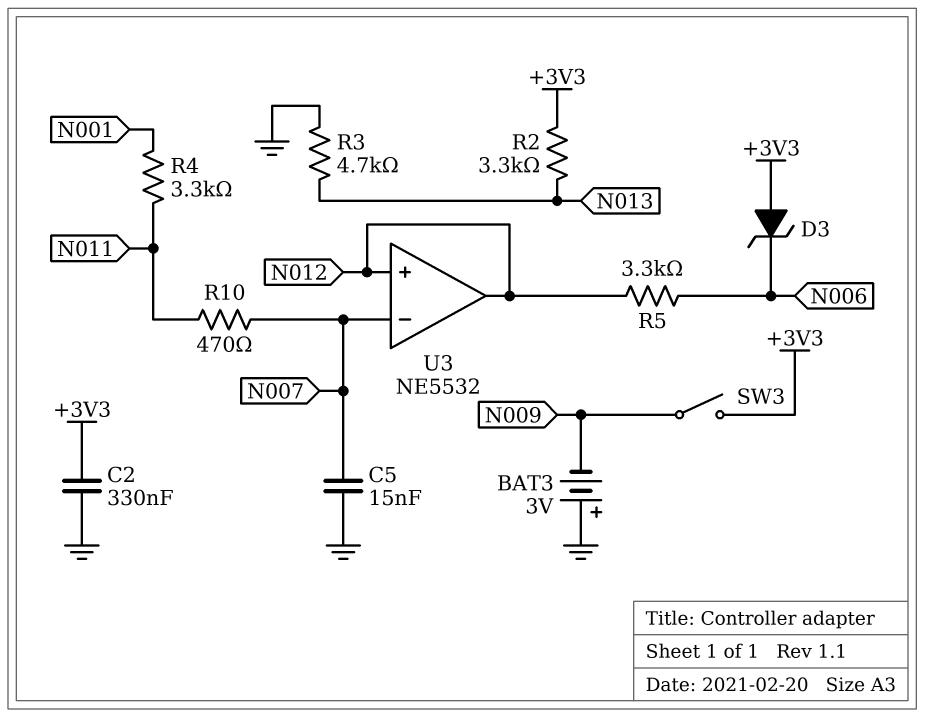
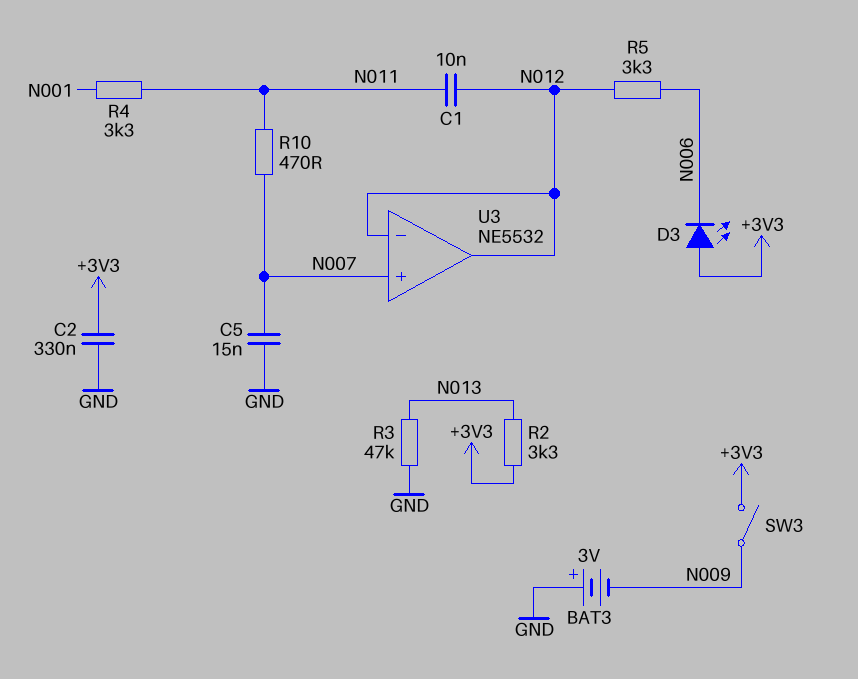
C1: none -> 10nF (N011, N012)
D3: zener (A +3V3, K N006) -> LED (A +3V3, K N006)
R3: 4.7k (GND, N013) -> 47k (GND, N013)
U3 pin in+: N012 -> N007
U3 pin in-: N007 -> N012

